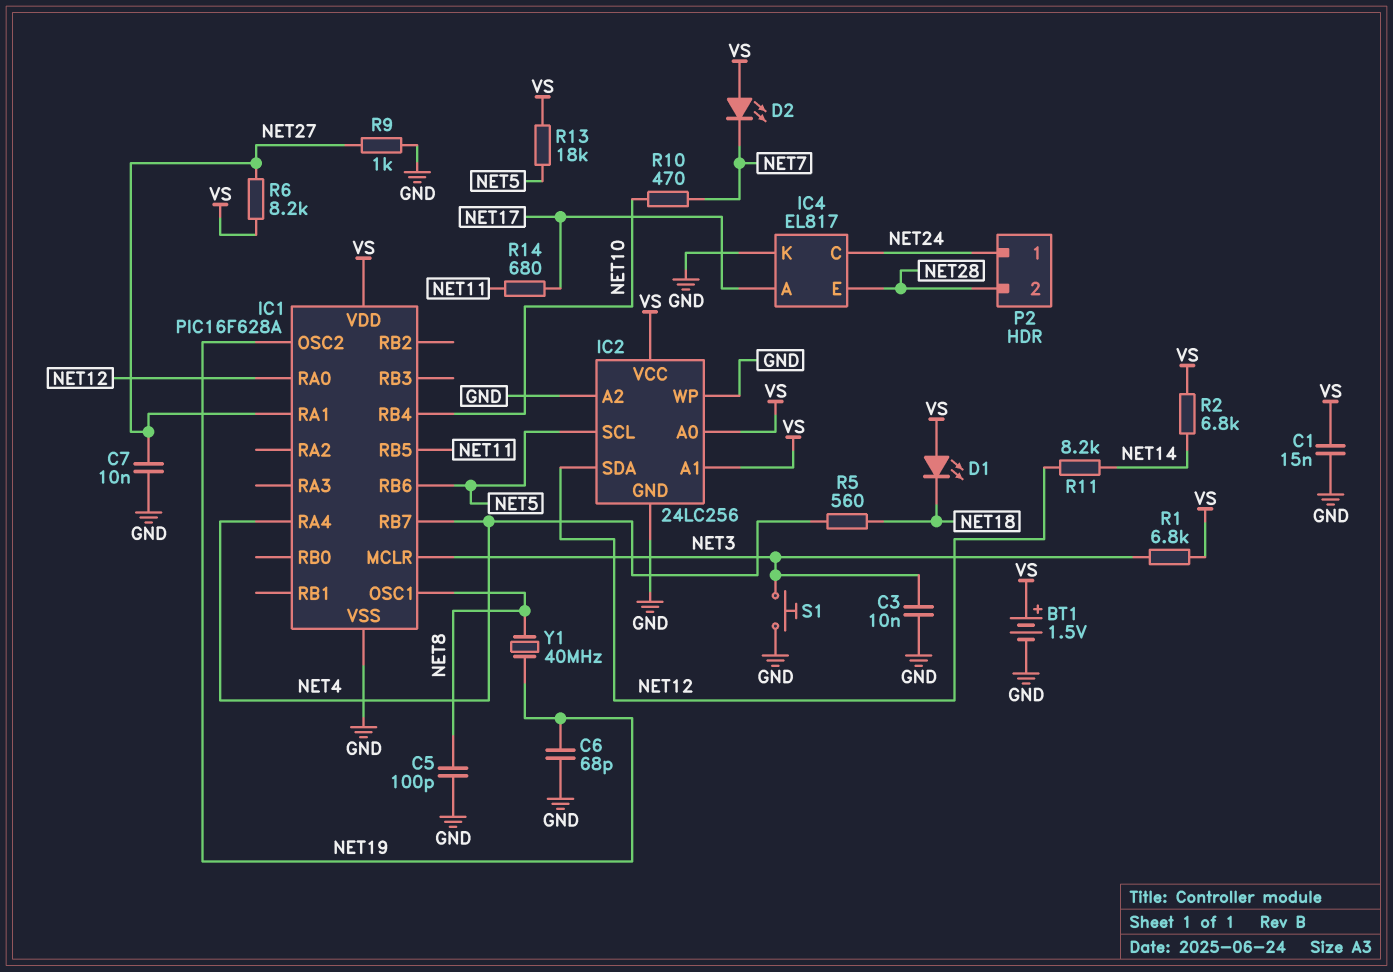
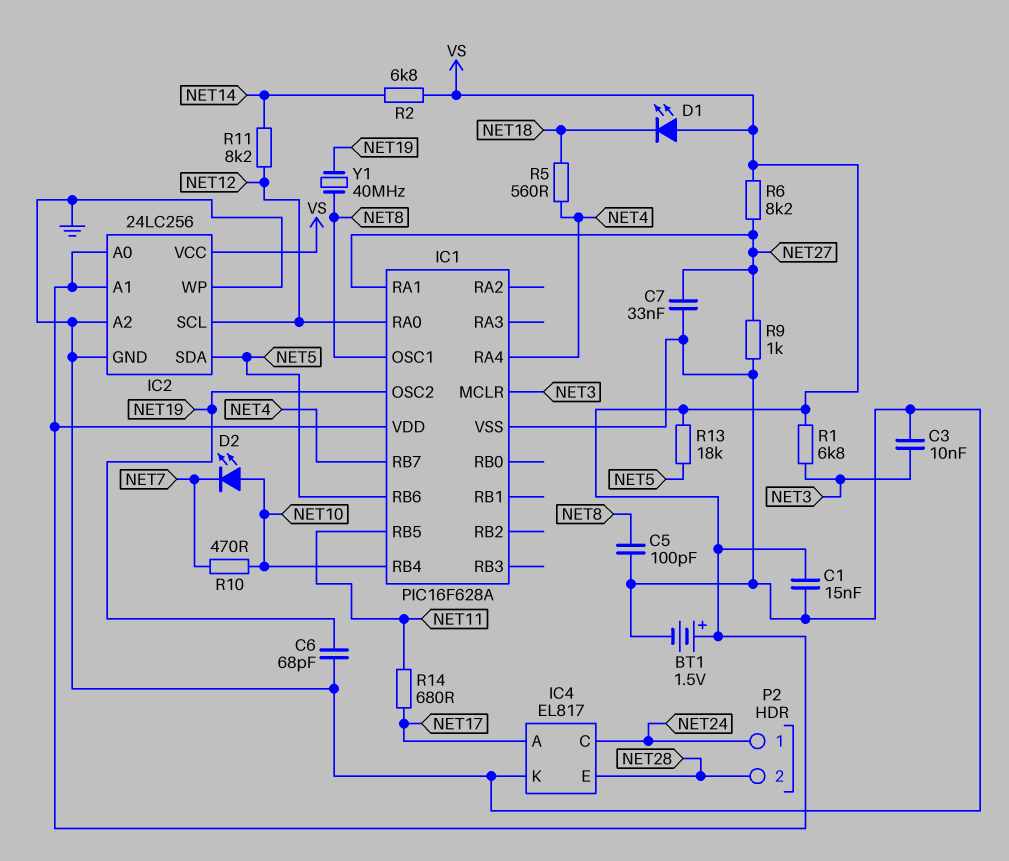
C7: 10nF (GND, NET27) -> 33nF (GND, NET27)
D2: LED (A VS, K NET7) -> LED (A NET10, K NET7)
IC2 pin SCL: NET5 -> NET12
IC2 pin SDA: NET12 -> NET5
S1: button (GND, NET3) -> none

